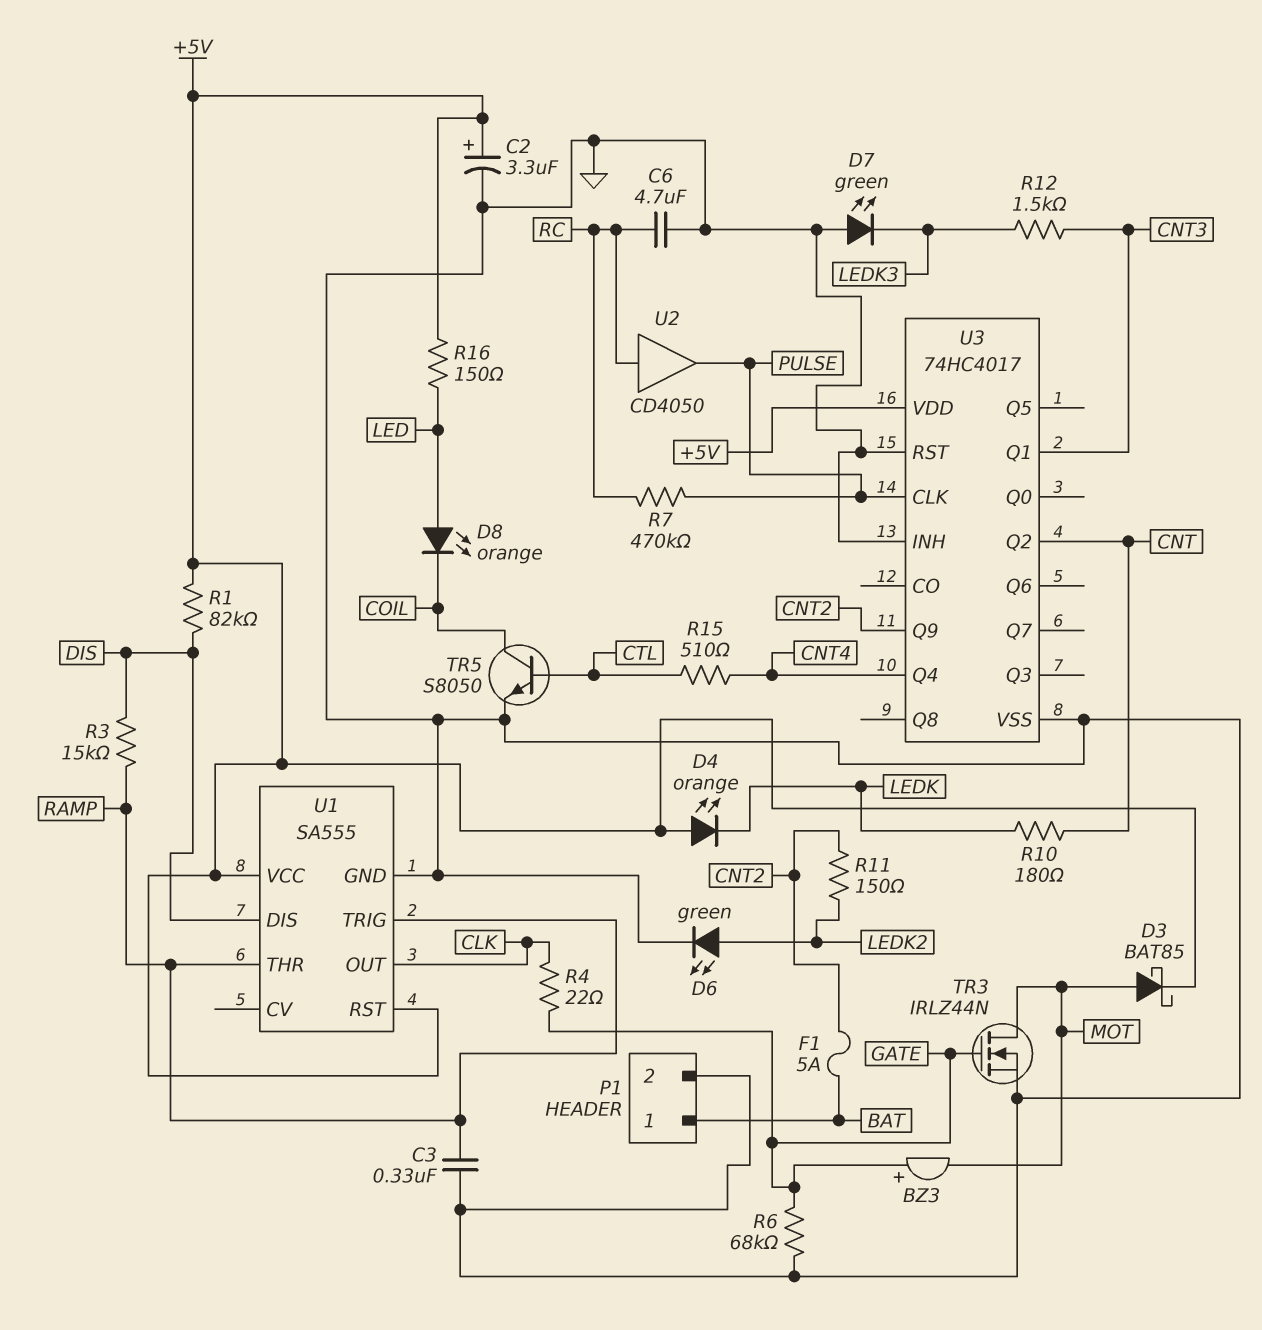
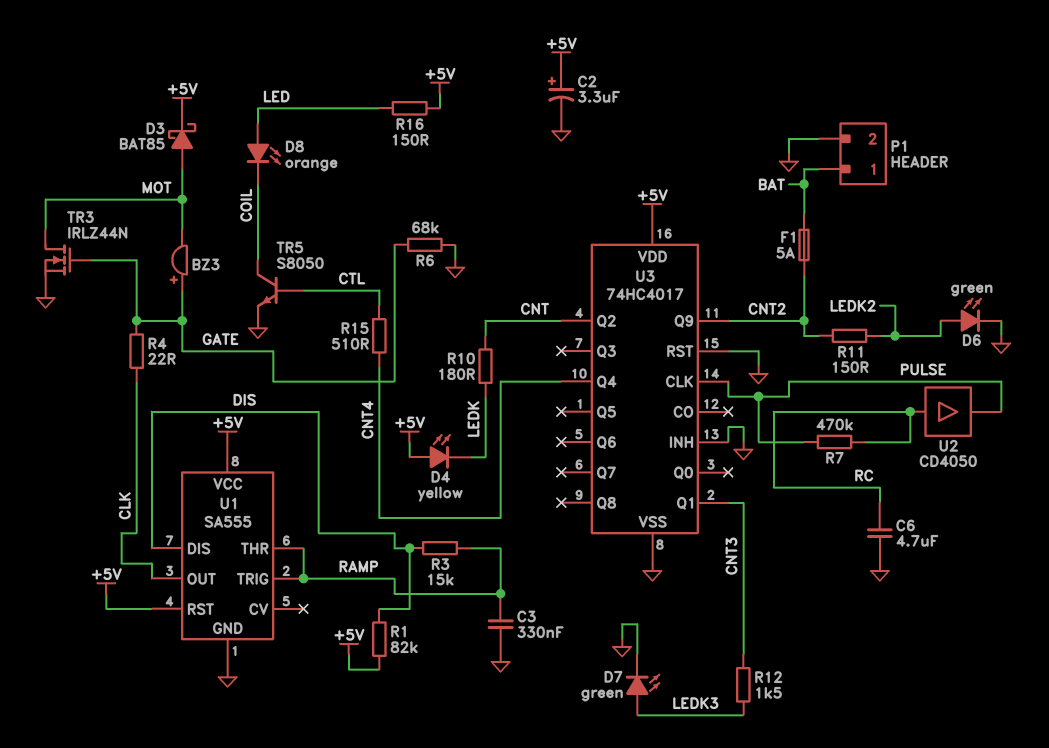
D4: LED orange (A +5V, K LEDK) -> LED yellow (A +5V, K LEDK)
D7: LED green (A GND, K LEDK3) -> LED green (A LEDK3, K GND)

